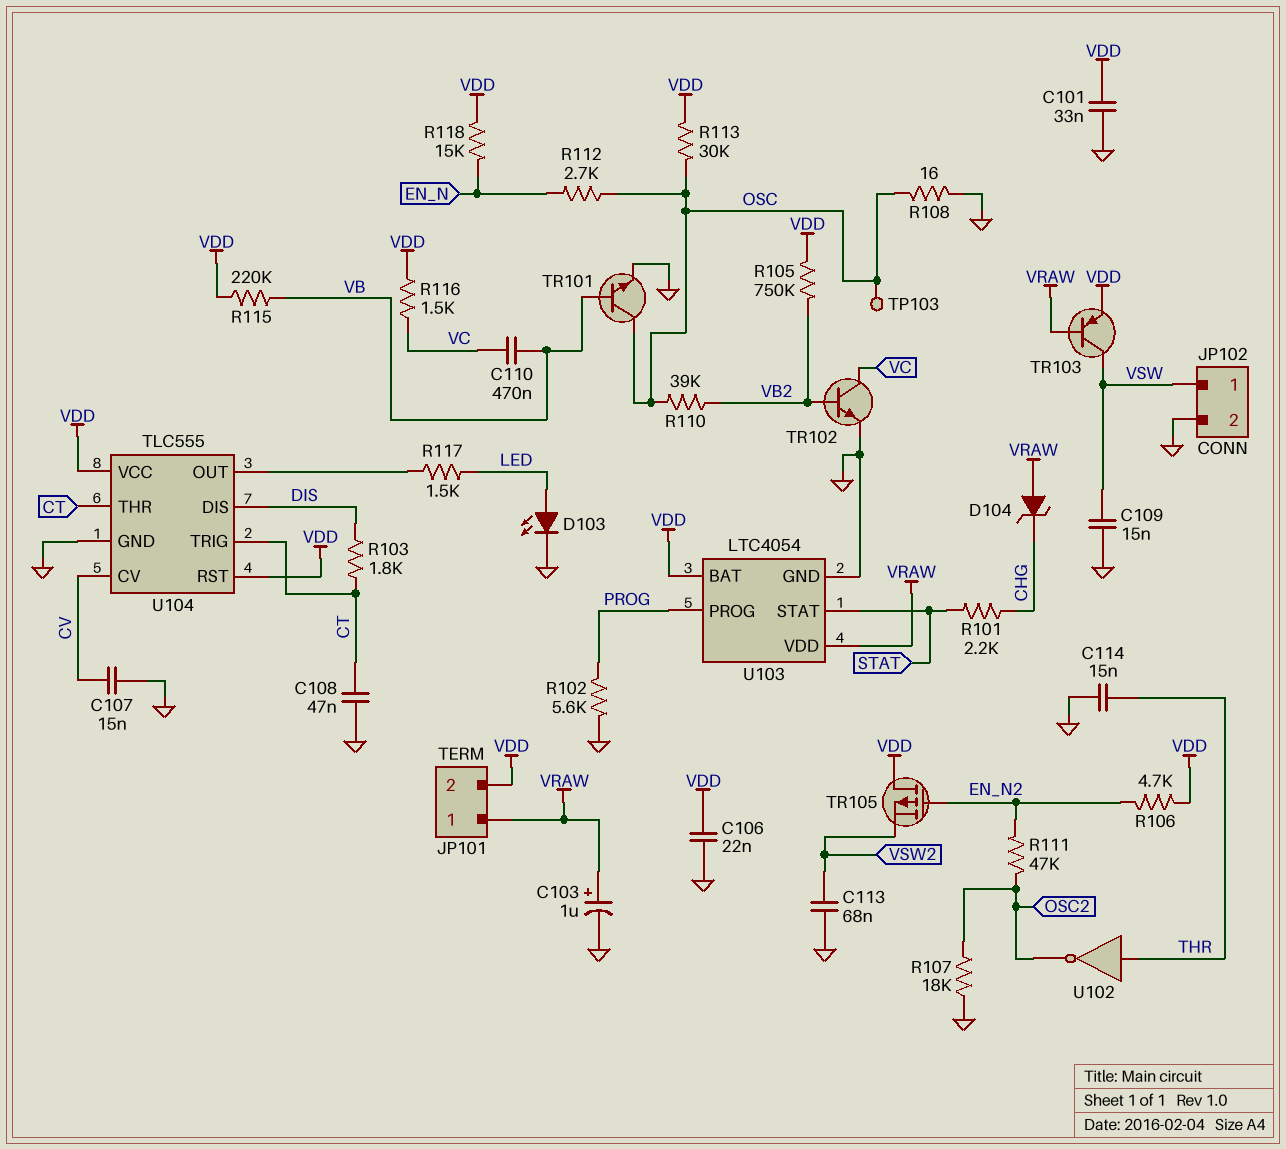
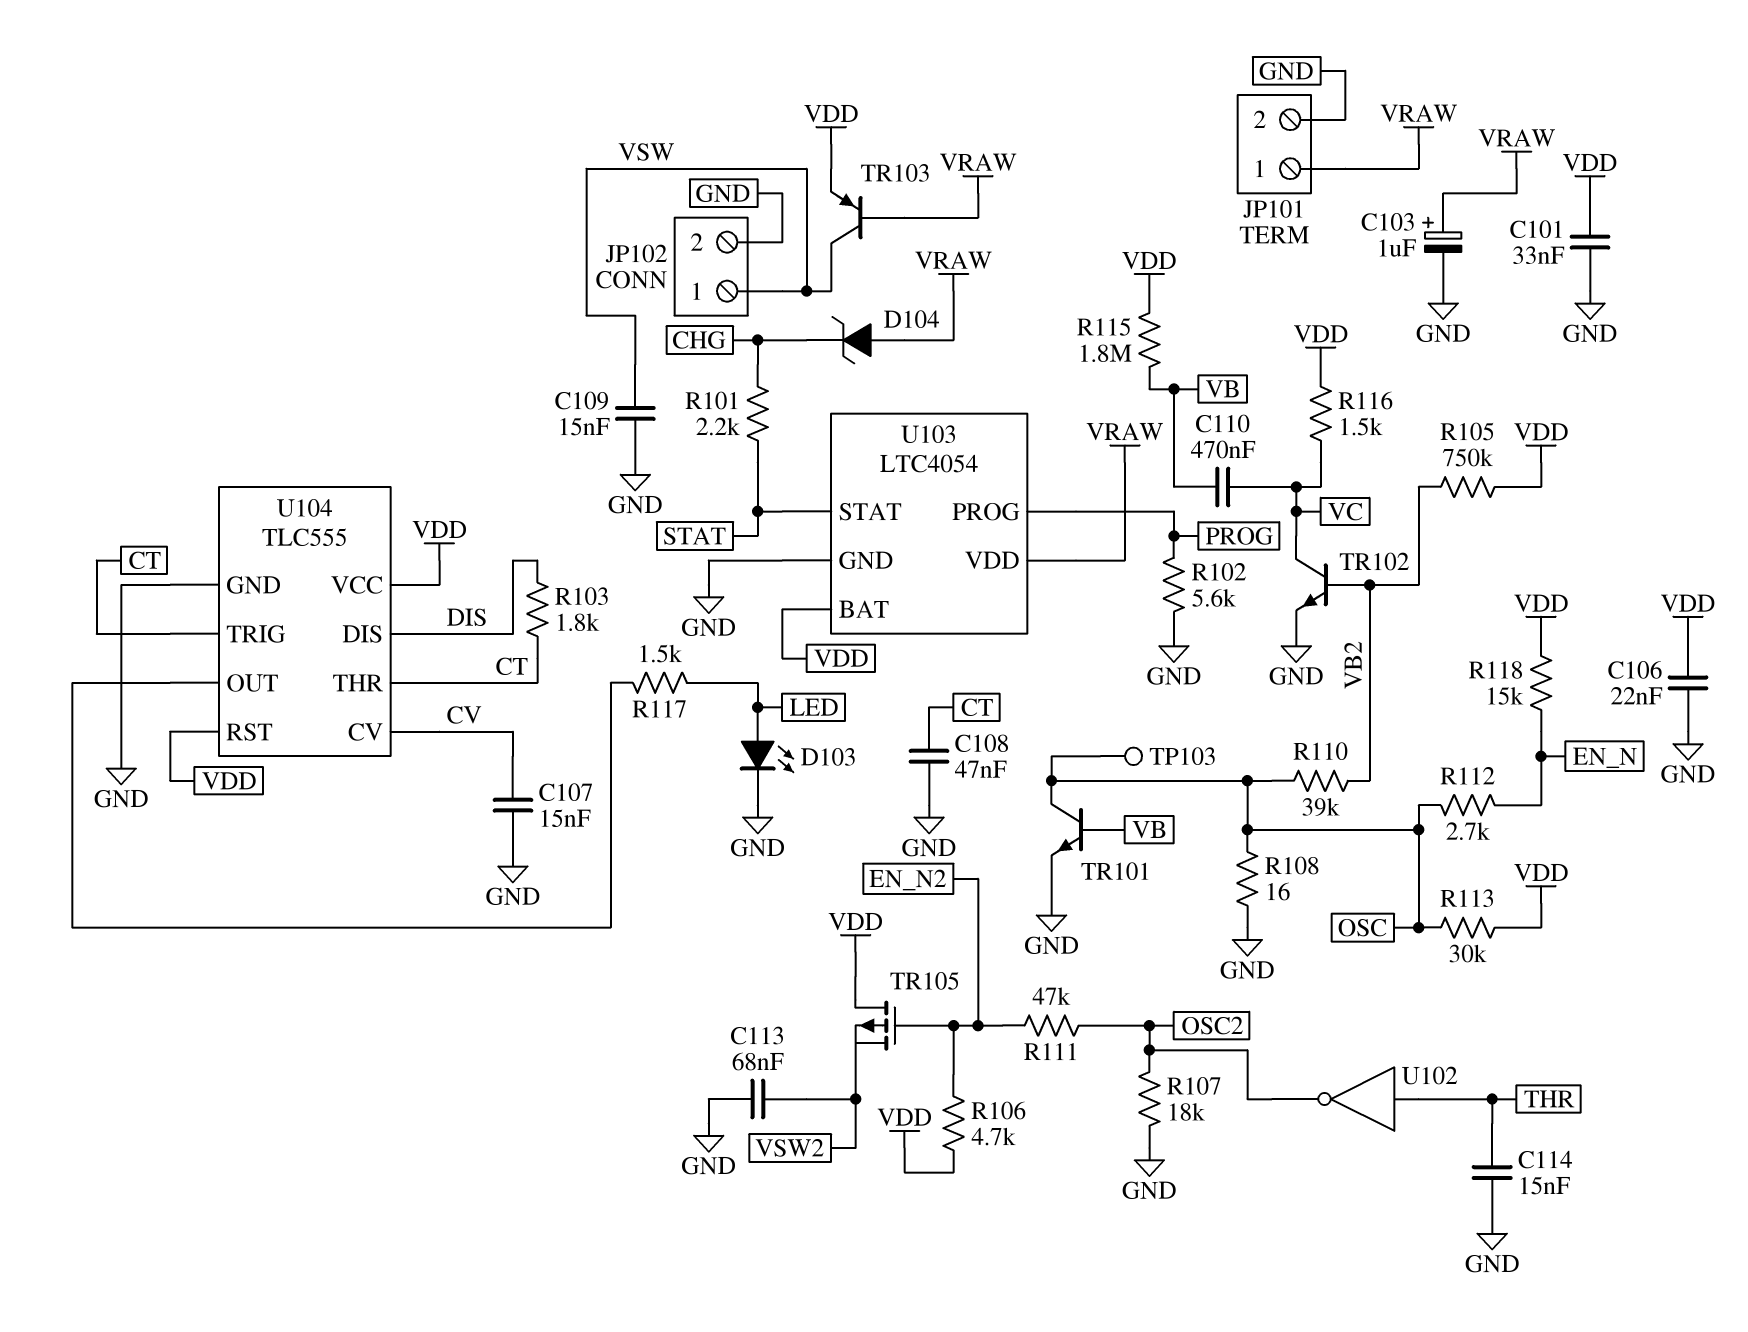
JP101 pin 2: VDD -> GND
R115: 220k (VB, VDD) -> 1.8M (VB, VDD)

